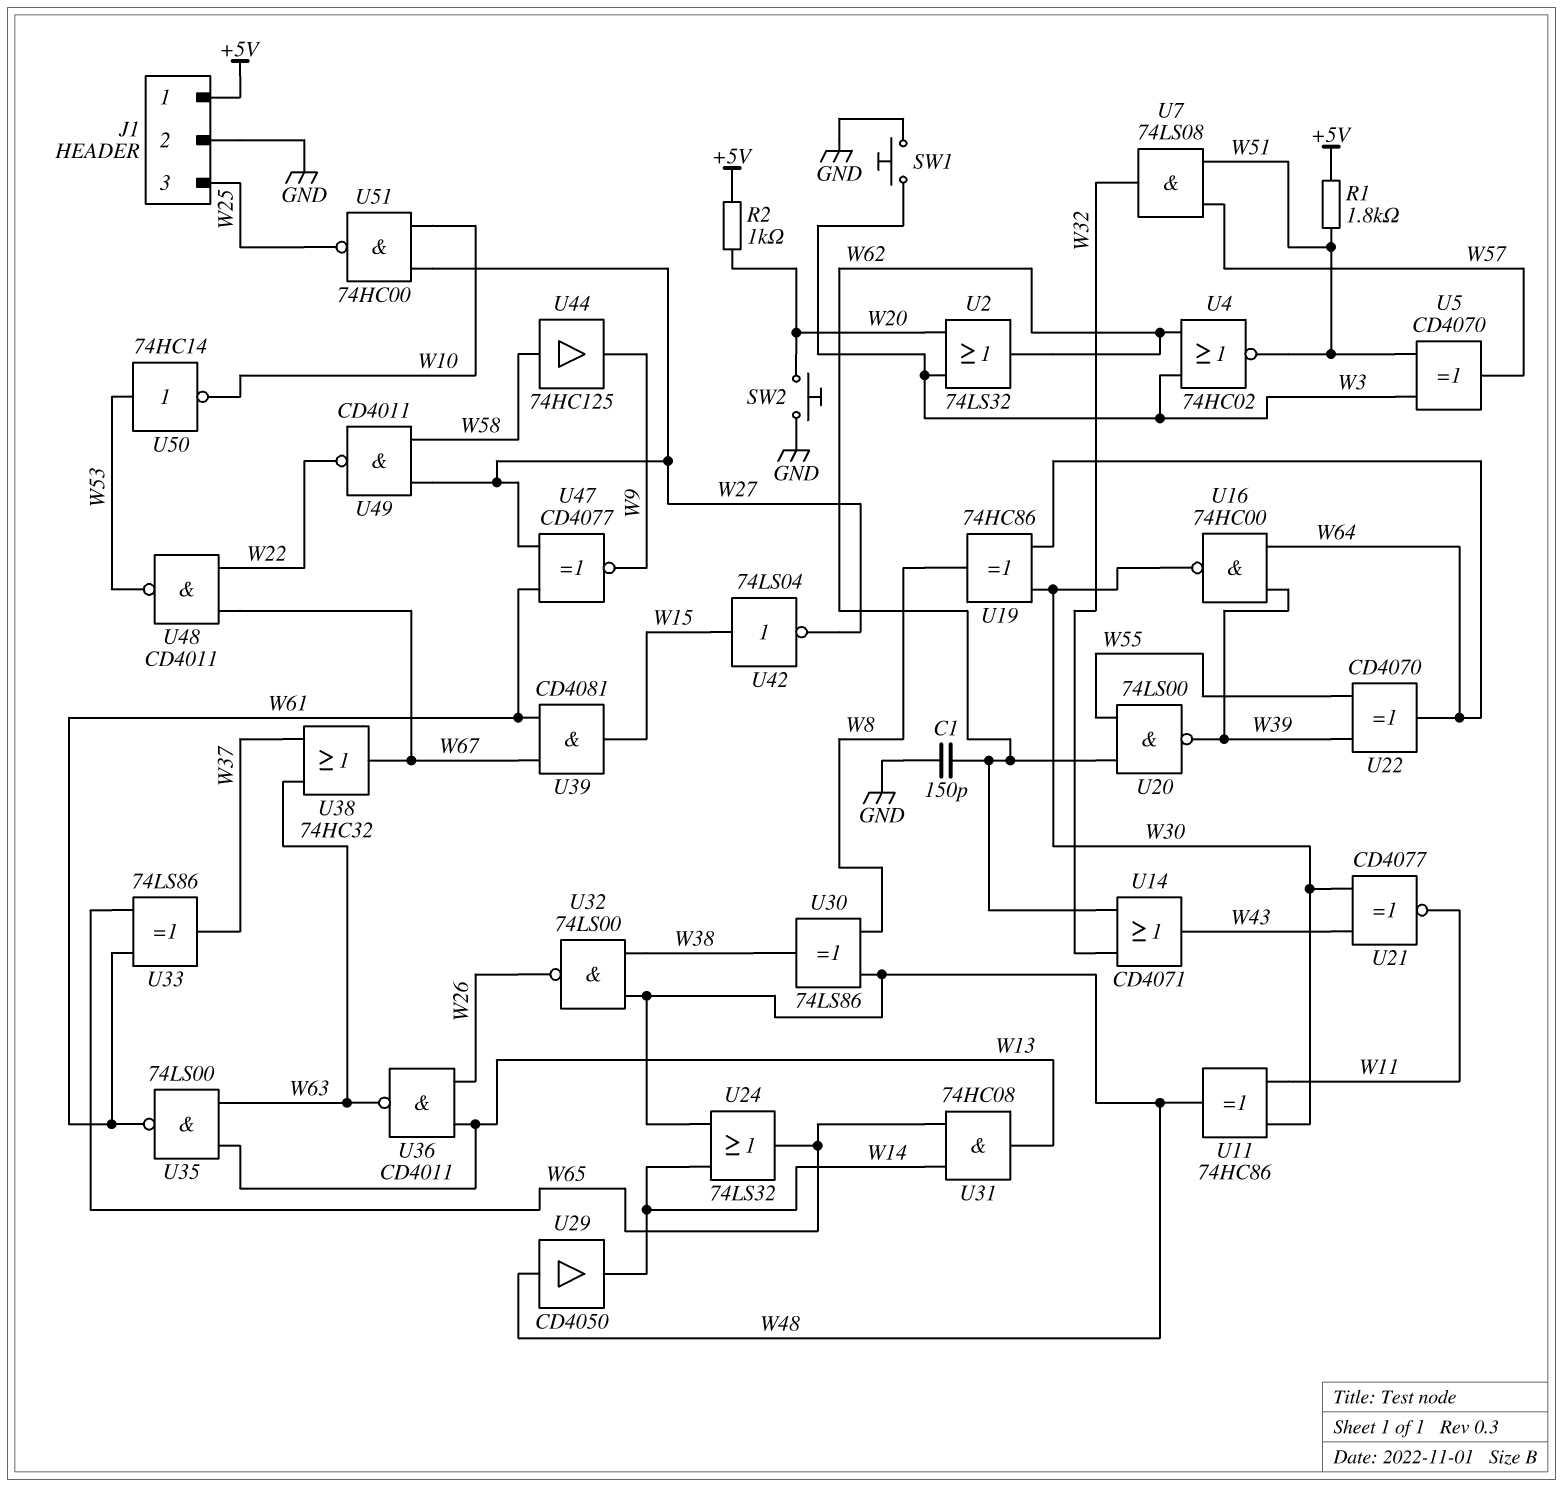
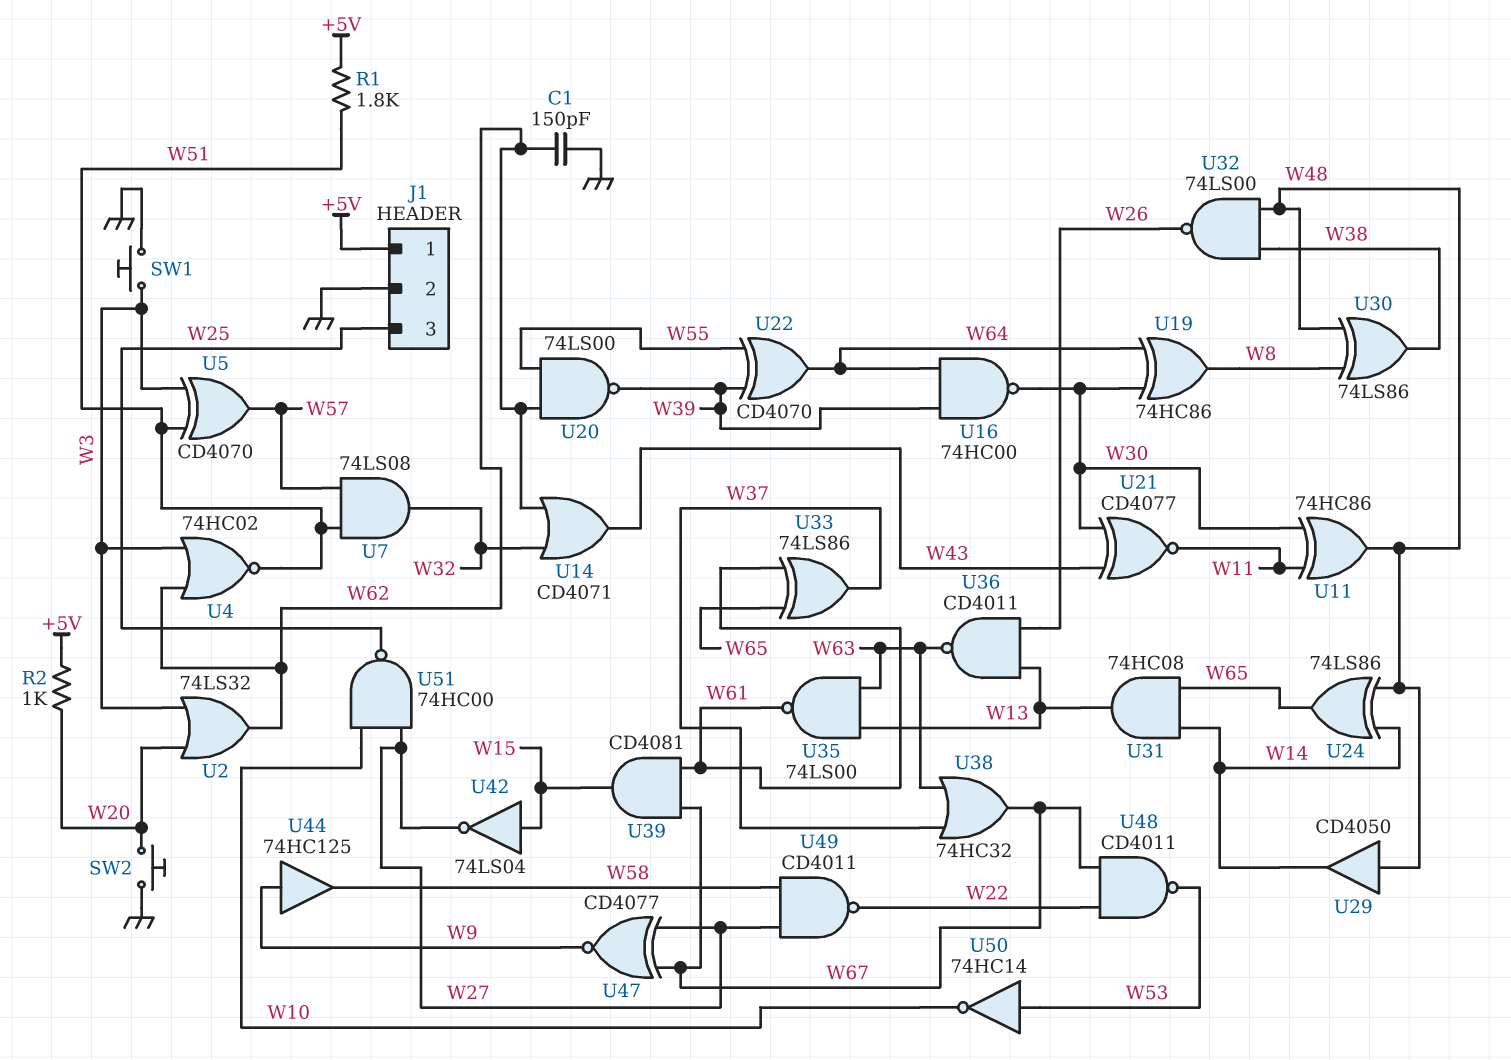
U24: OR 74LS32 (in W14, in W48, out W65) -> XOR 74LS86 (in W14, in W48, out W65)
U44: buffer 74HC125 (in W58, out W9) -> buffer 74HC125 (in W9, out W58)
U47: XNOR CD4077 (in W27, in W61, out W9) -> XNOR CD4077 (in W27, in W67, out W9)

